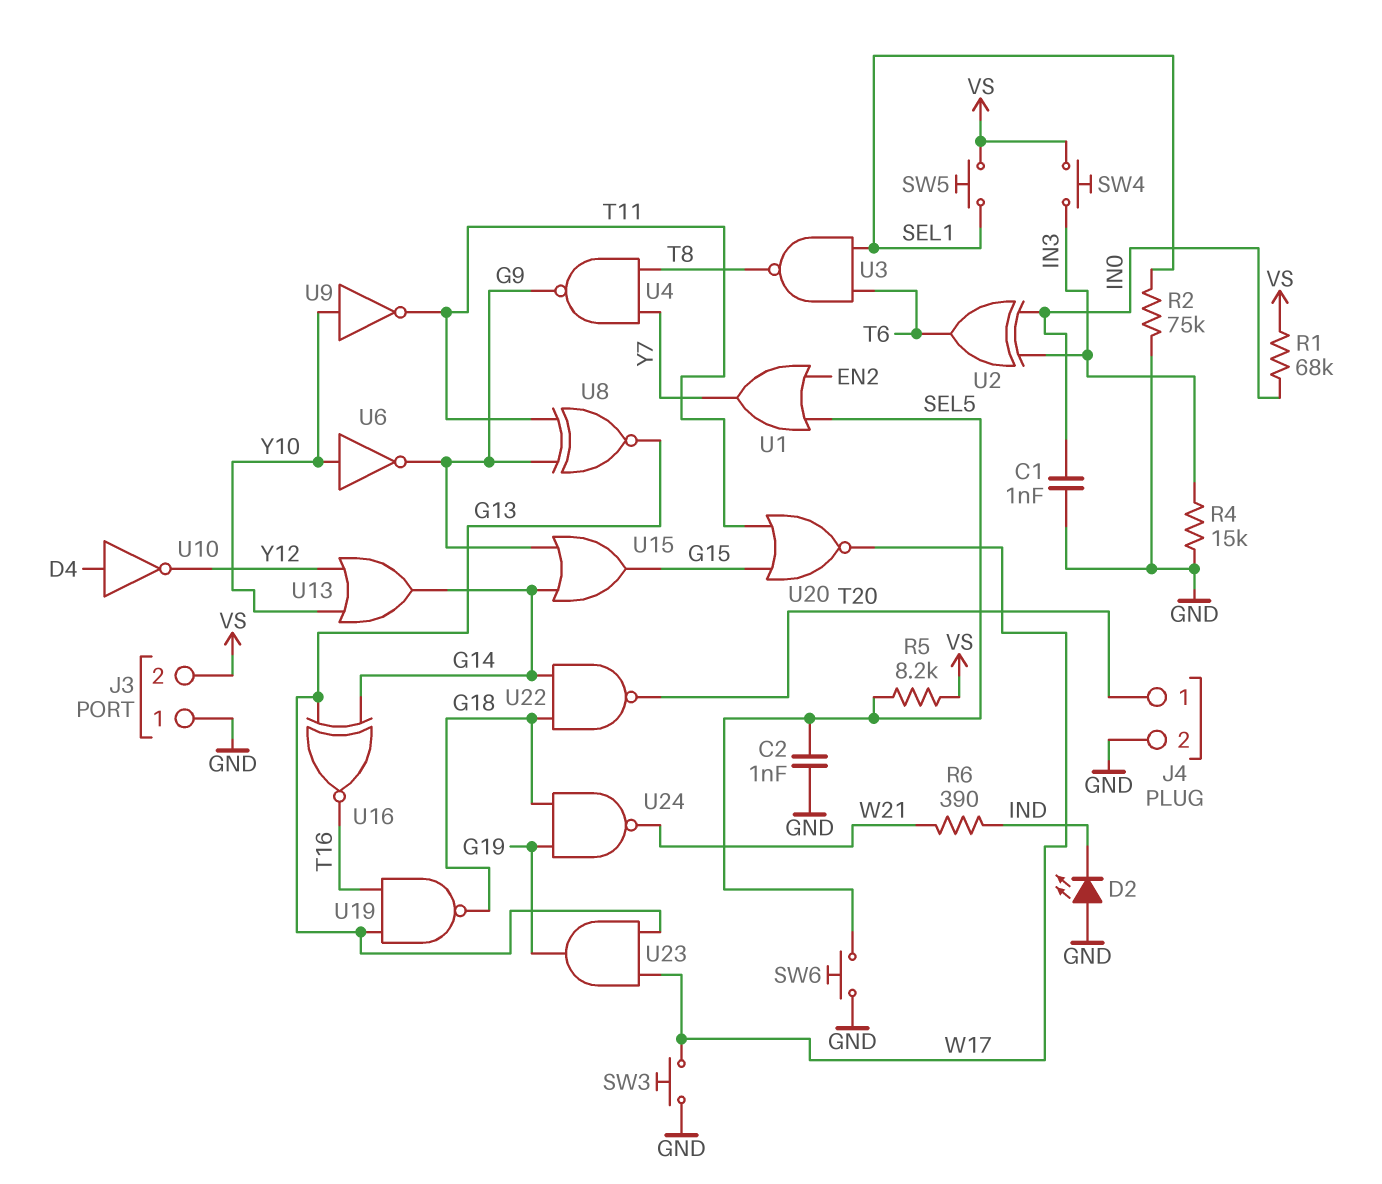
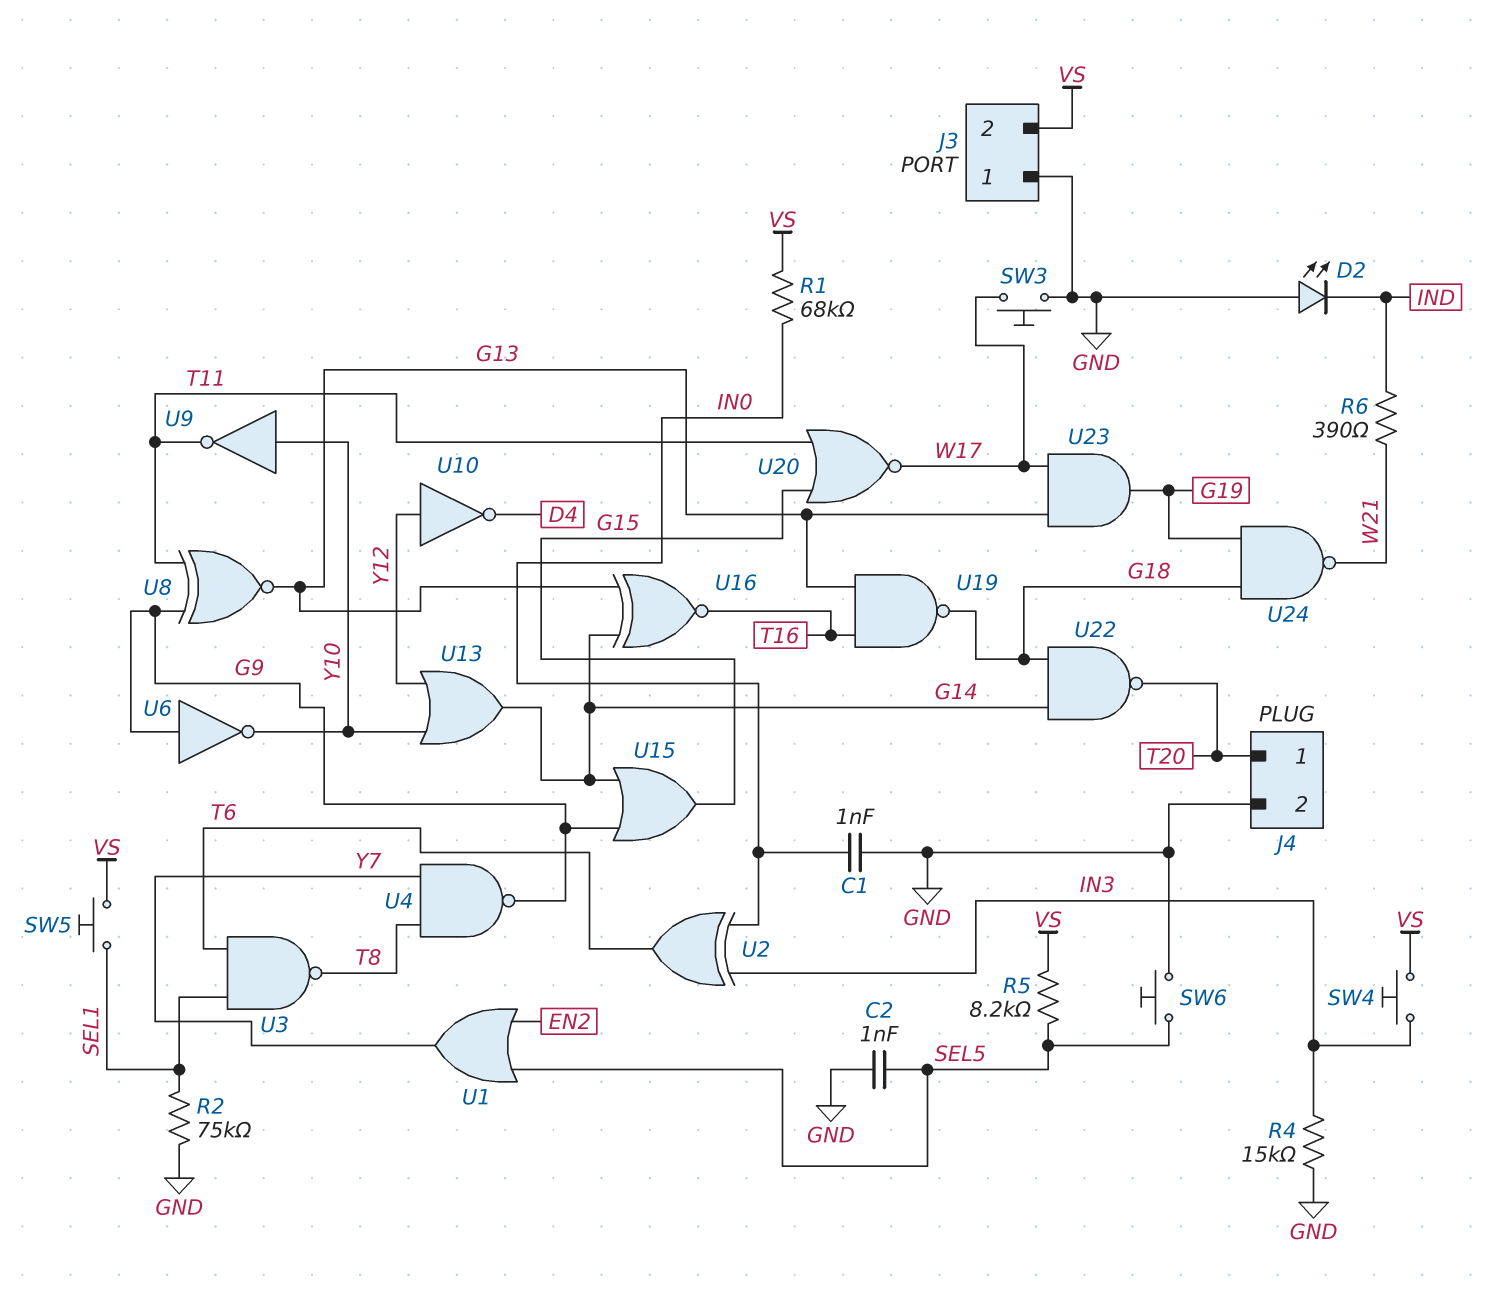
U6: NOT (in Y10, out G9) -> NOT (in G9, out Y10)
U10: NOT (in D4, out Y12) -> NOT (in Y12, out D4)

